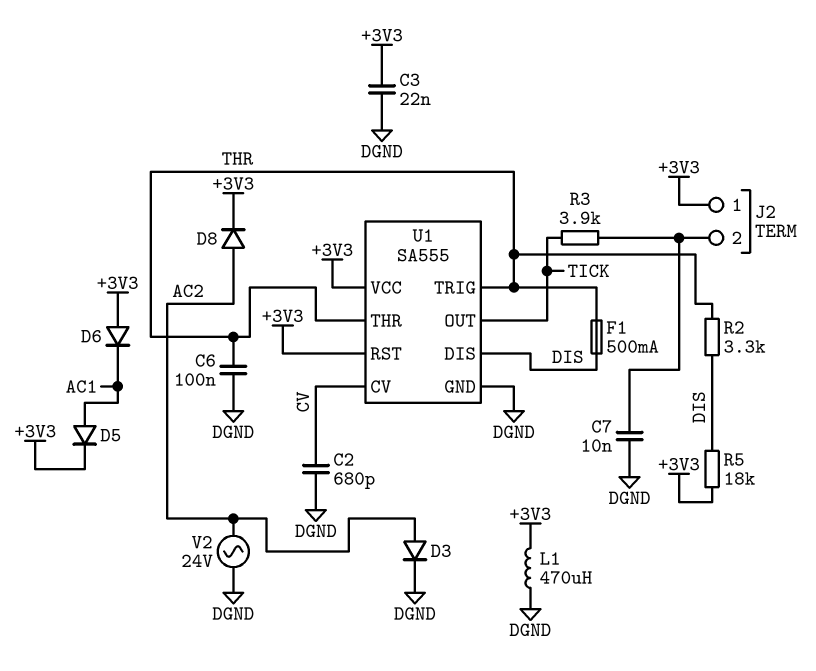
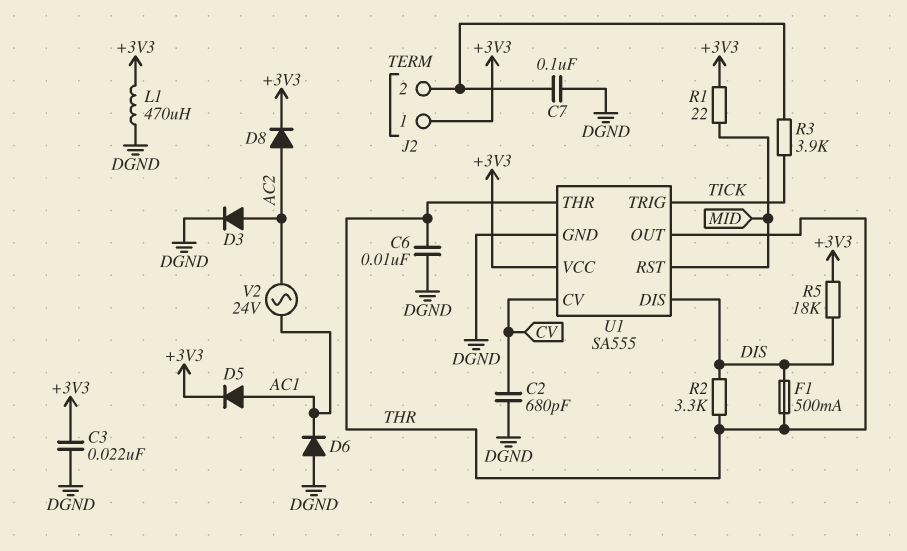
C6: 100nF (DGND, THR) -> 10nF (DGND, THR)
C7: 10nF (DGND, J2/2) -> 100nF (DGND, J2/2)
D6: diode (A +3V3, K AC1) -> diode (A DGND, K AC1)
R1: none -> 22 (+3V3, MID)
U1 pin OUT: TICK -> THR
U1 pin RST: +3V3 -> MID
U1 pin TRIG: THR -> TICK
V2: AC 24V (AC2, DGND) -> AC 24V (AC1, AC2)

